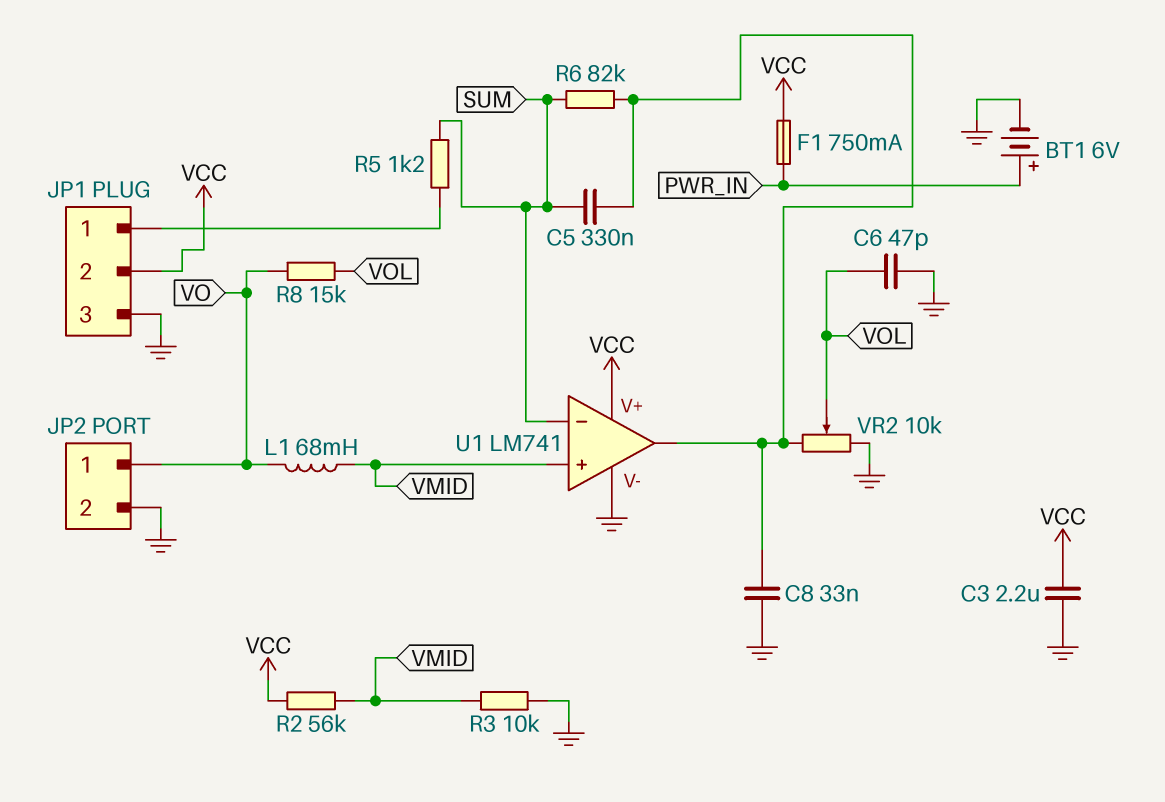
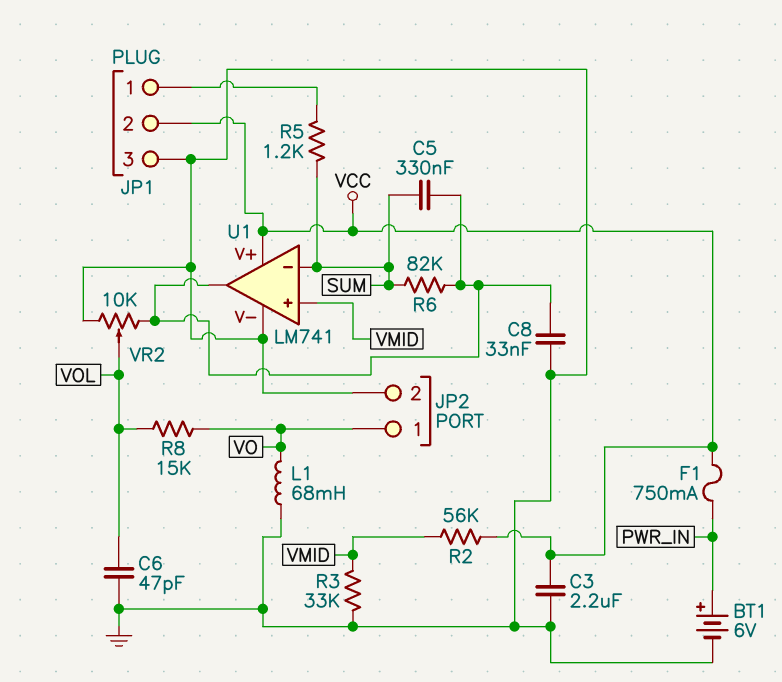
L1: 68mH (VMID, VO) -> 68mH (GND, VO)
R3: 10k (GND, VMID) -> 33k (GND, VMID)

